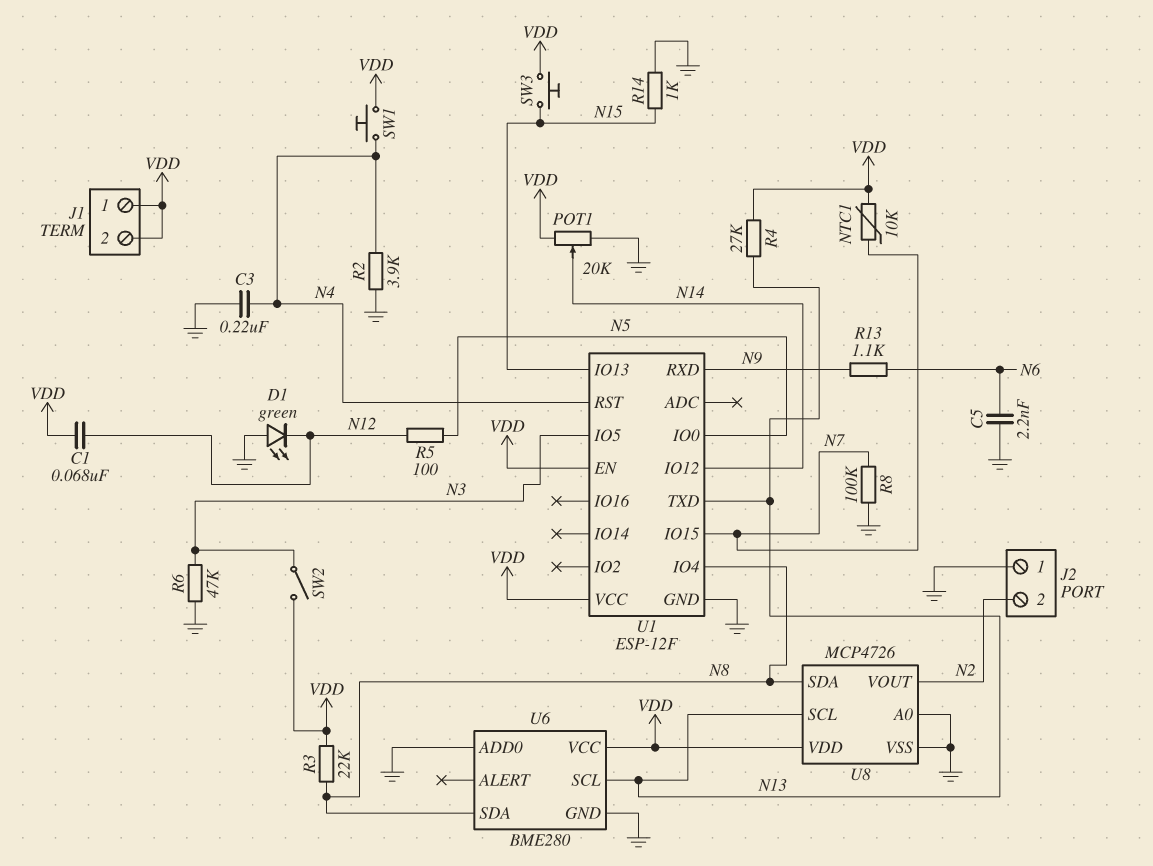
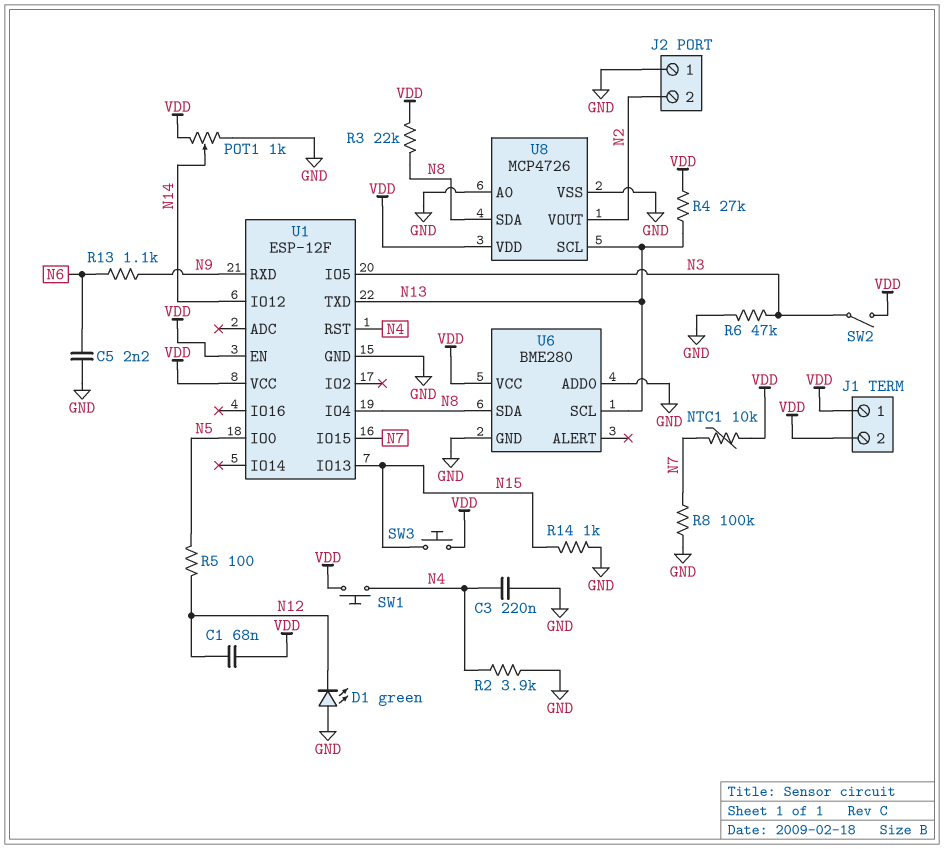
POT1: 20k (GND, VDD, wiper N14) -> 1k (GND, VDD, wiper N14)

